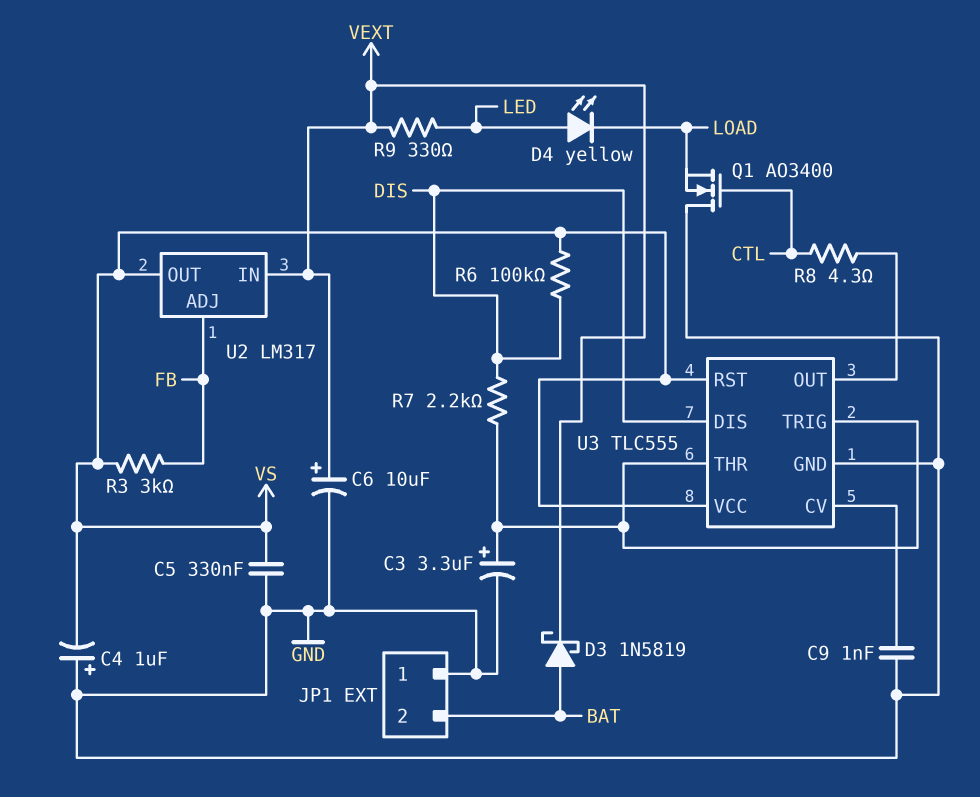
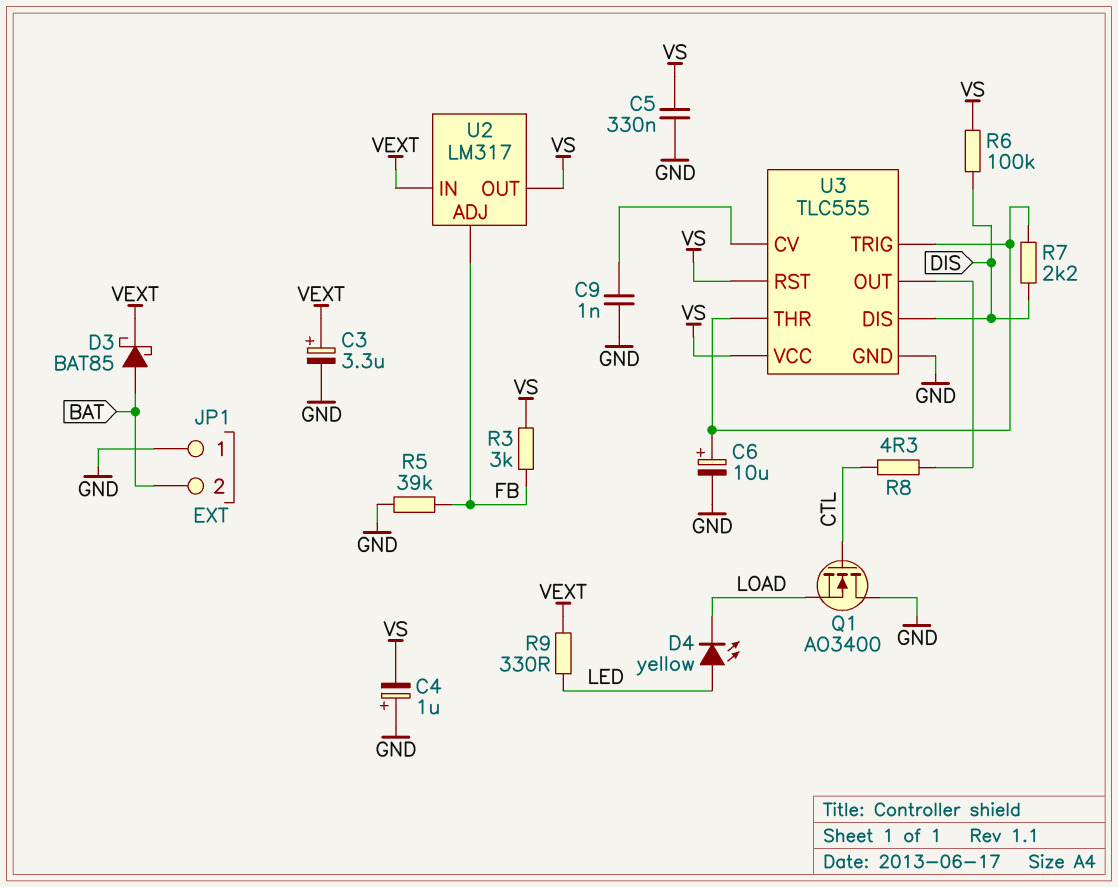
C3: 3.3uF (plus U3/THR, minus GND) -> 3.3uF (plus VEXT, minus GND)
C6: 10uF (plus VEXT, minus GND) -> 10uF (plus U3/THR, minus GND)
D3: schottky 1N5819 (A BAT, K VEXT) -> schottky BAT85 (A BAT, K VEXT)
R5: none -> 39k (FB, GND)

